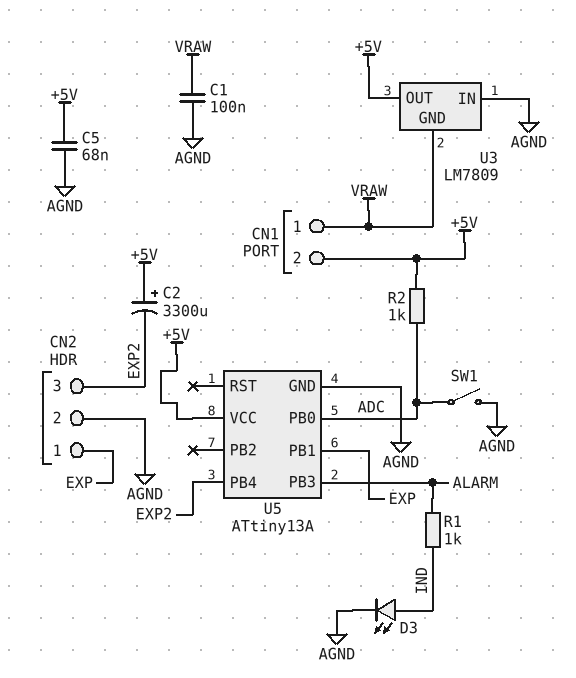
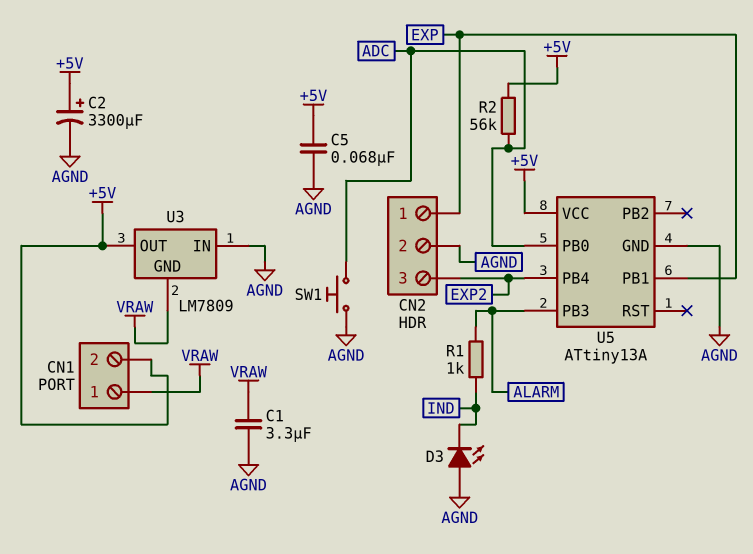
C1: 100nF (AGND, VRAW) -> 3.3uF (AGND, VRAW)
C2: 3300uF (plus +5V, minus EXP2) -> 3300uF (plus +5V, minus AGND)
D3: LED (A IND, K AGND) -> LED (A AGND, K IND)
R2: 1k (+5V, ADC) -> 56k (+5V, ADC)
SW1: switch (ADC, AGND) -> button (ADC, AGND)

